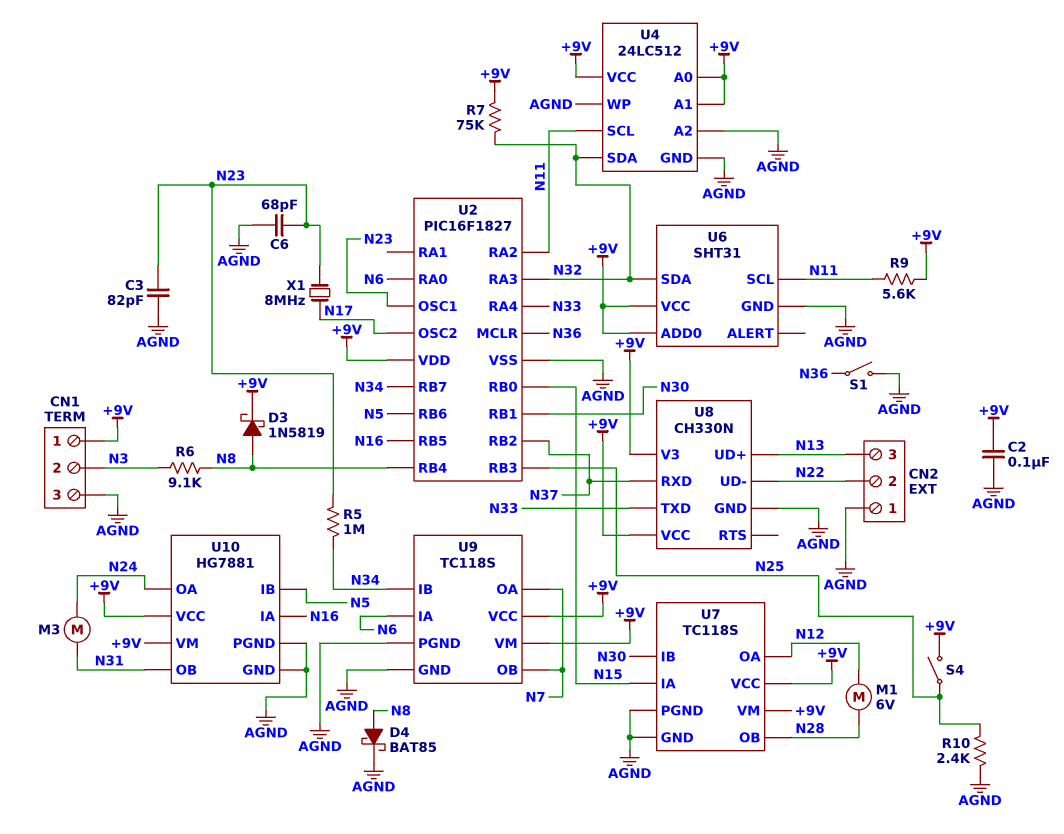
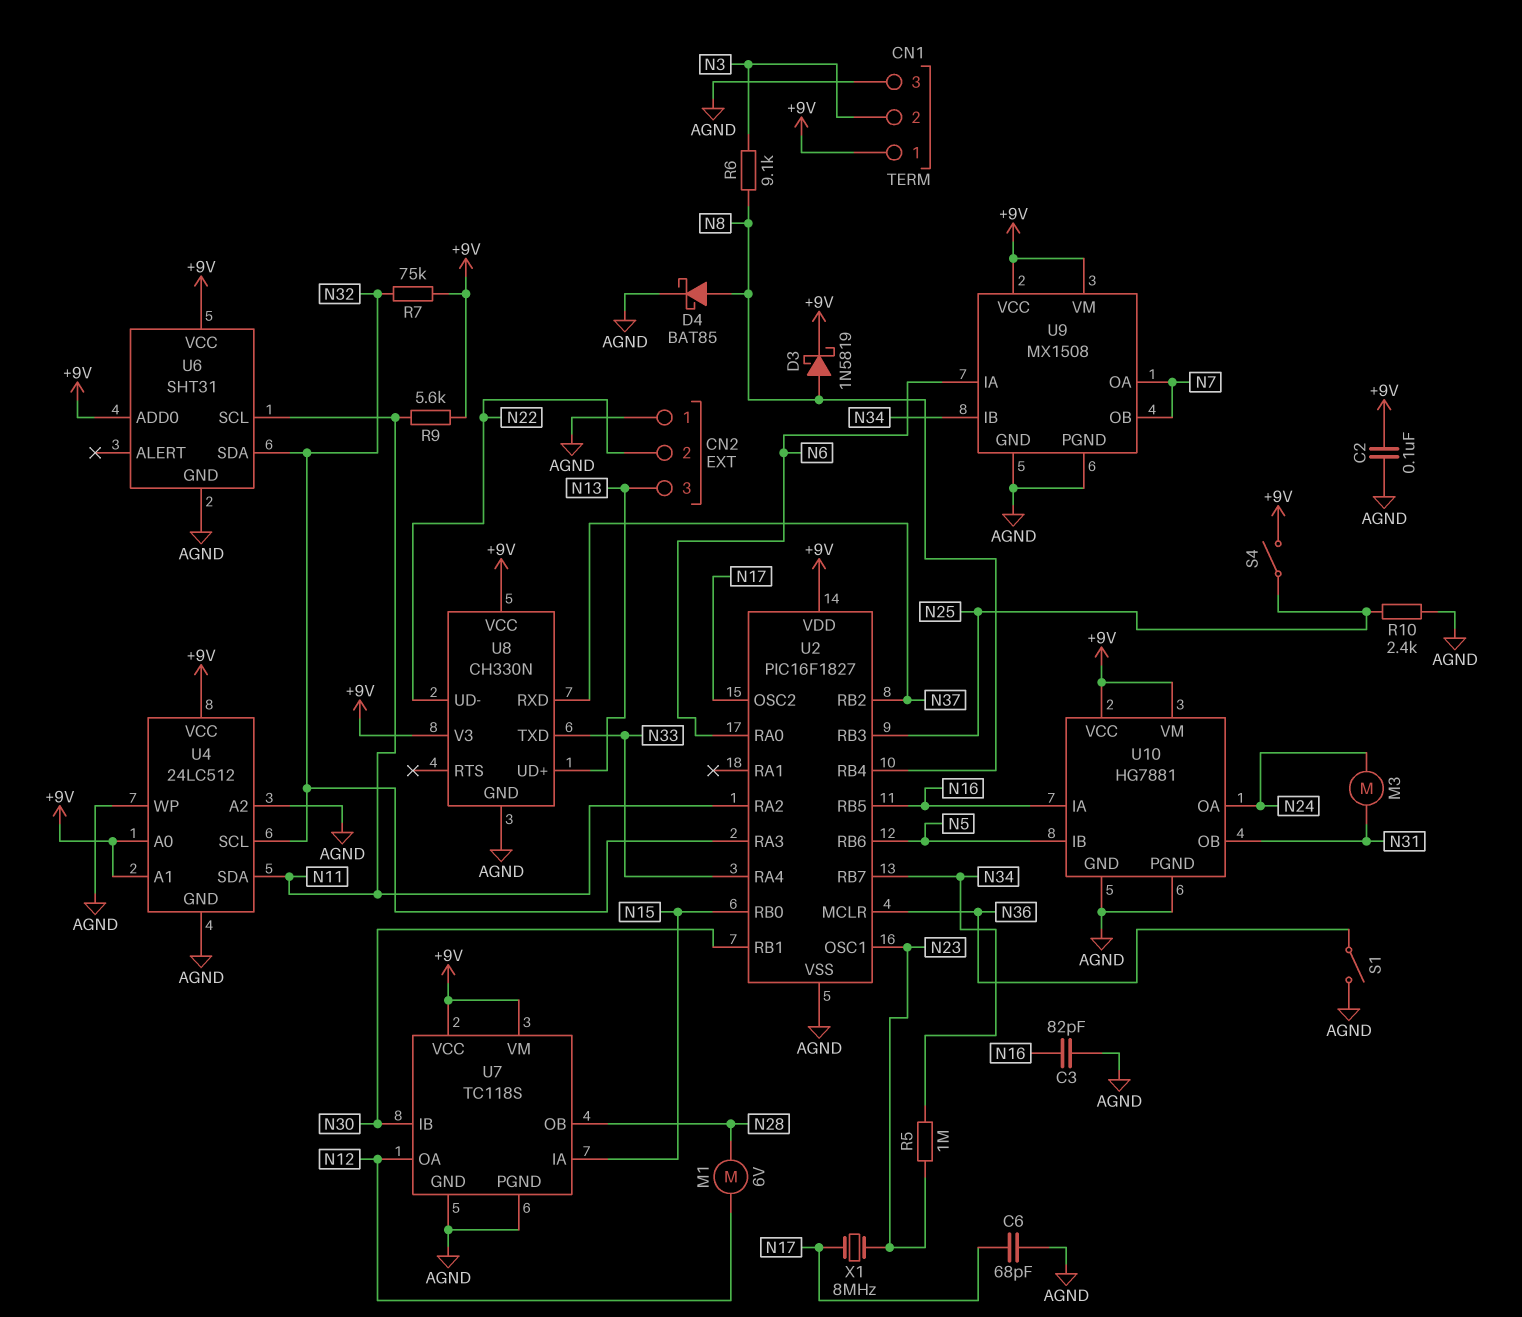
C3: 82pF (AGND, N23) -> 82pF (AGND, N16)
C6: 68pF (AGND, N23) -> 68pF (AGND, N17)
U4 pin SCL: N11 -> N32
U4 pin SDA: N32 -> N11
U9: TC118S -> MX1508

